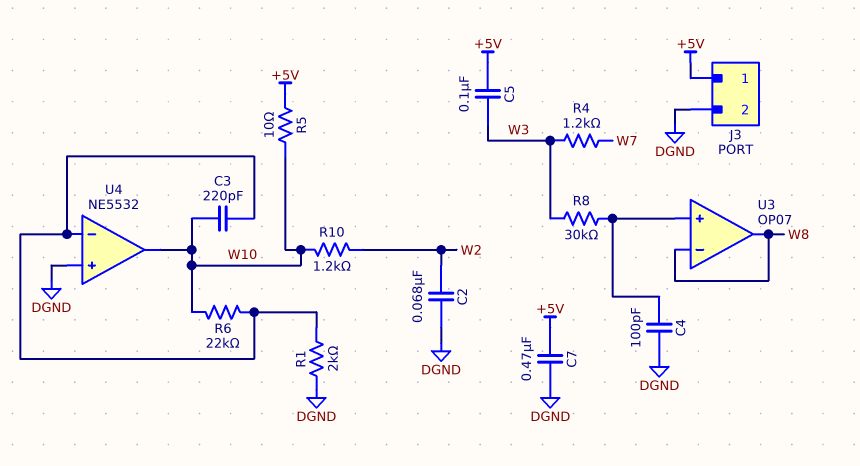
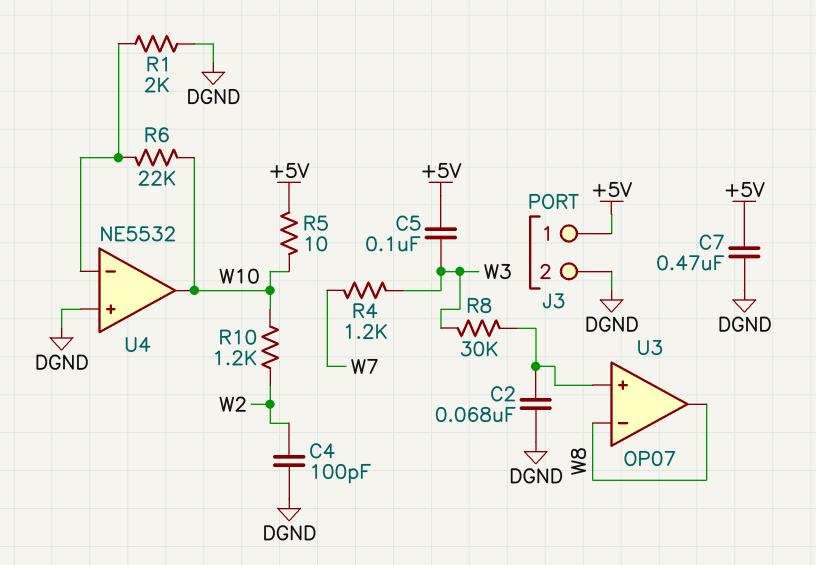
C2: 68nF (DGND, W2) -> 68nF (DGND, U3/in+)
C3: 220pF (U4/in-, W10) -> none
C4: 100pF (DGND, U3/in+) -> 100pF (DGND, W2)

